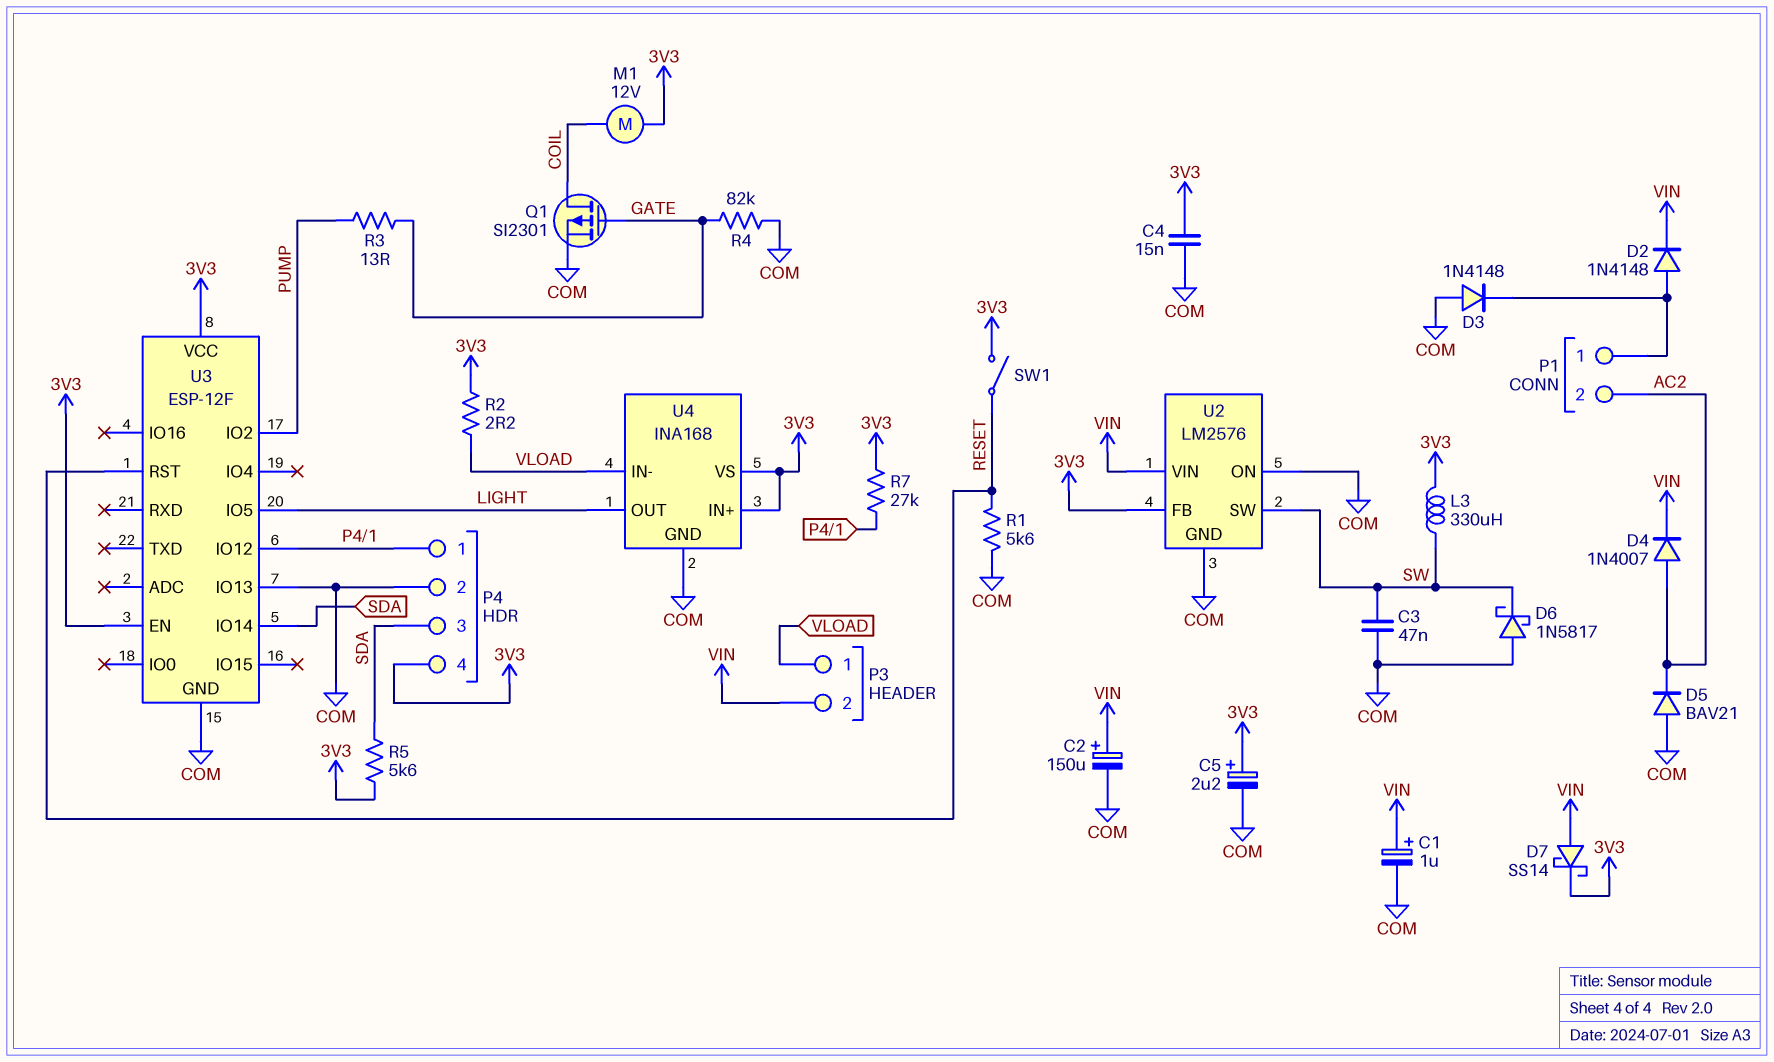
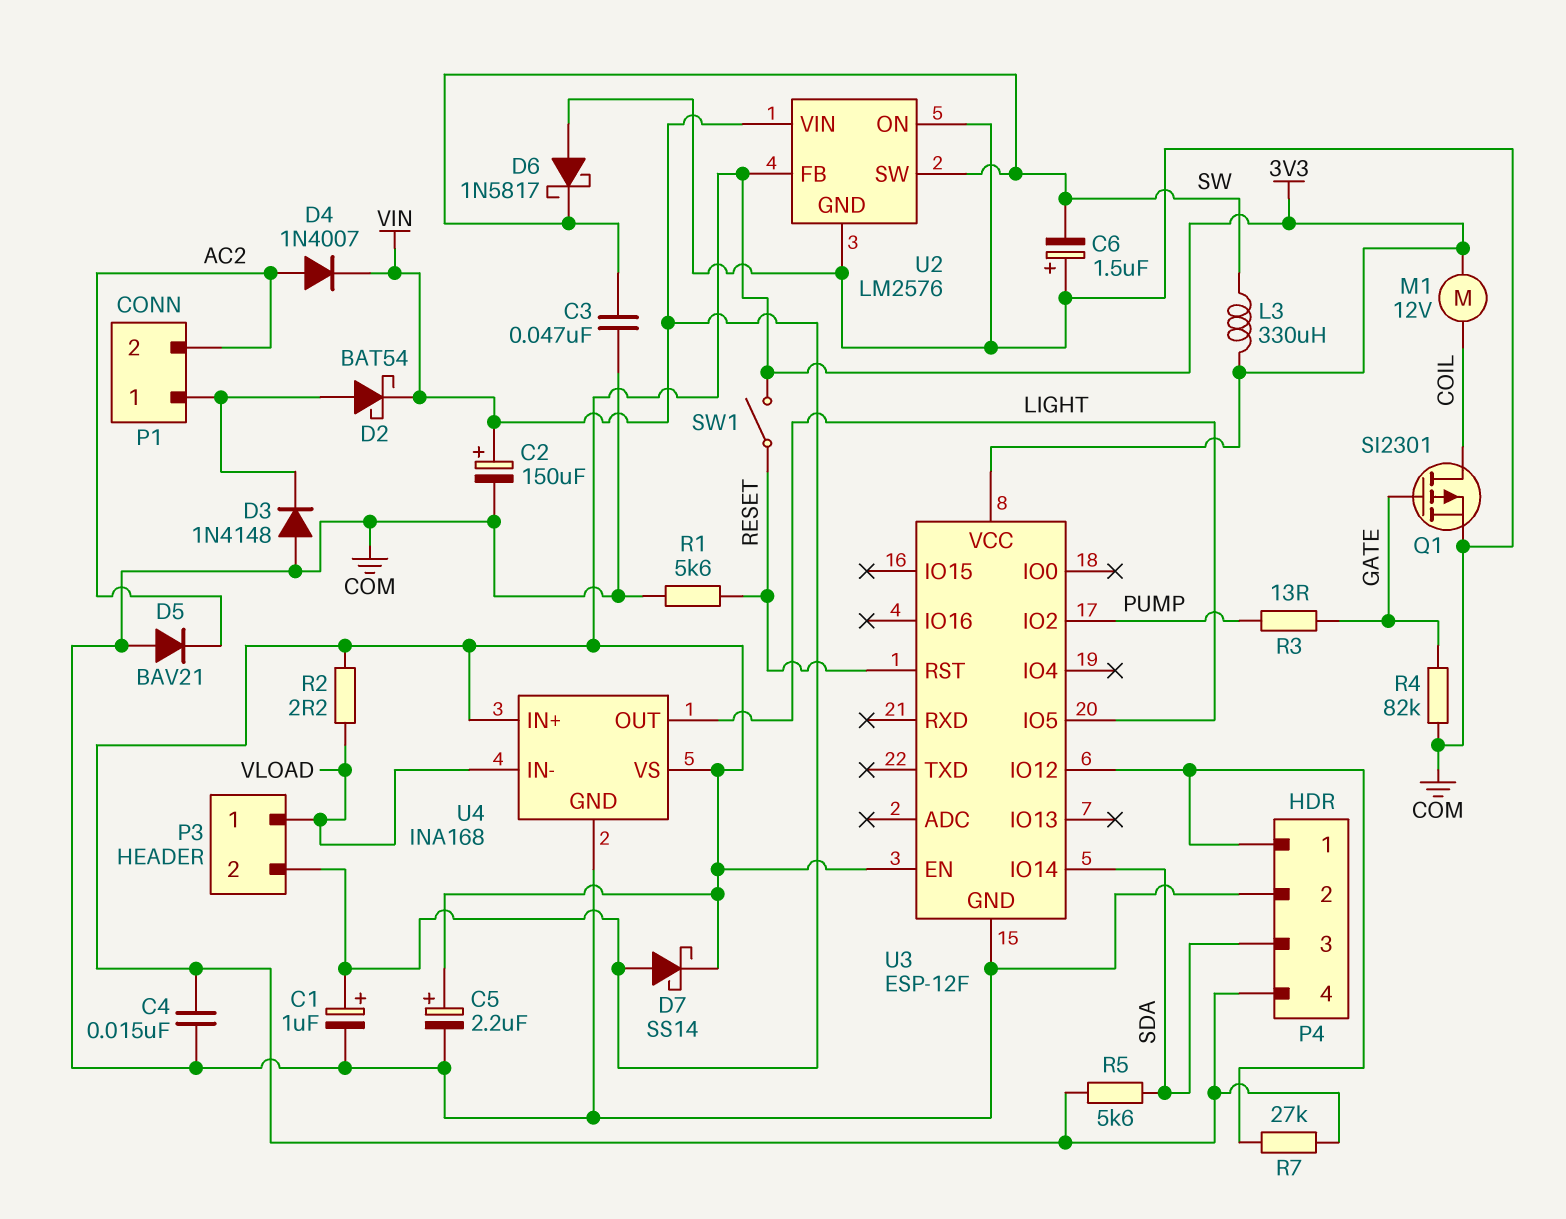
C6: none -> 1.5uF (plus COM, minus SW)
D2: diode 1N4148 (A P1/1, K VIN) -> schottky BAT54 (A P1/1, K VIN)
U3 pin IO13: COM -> none

